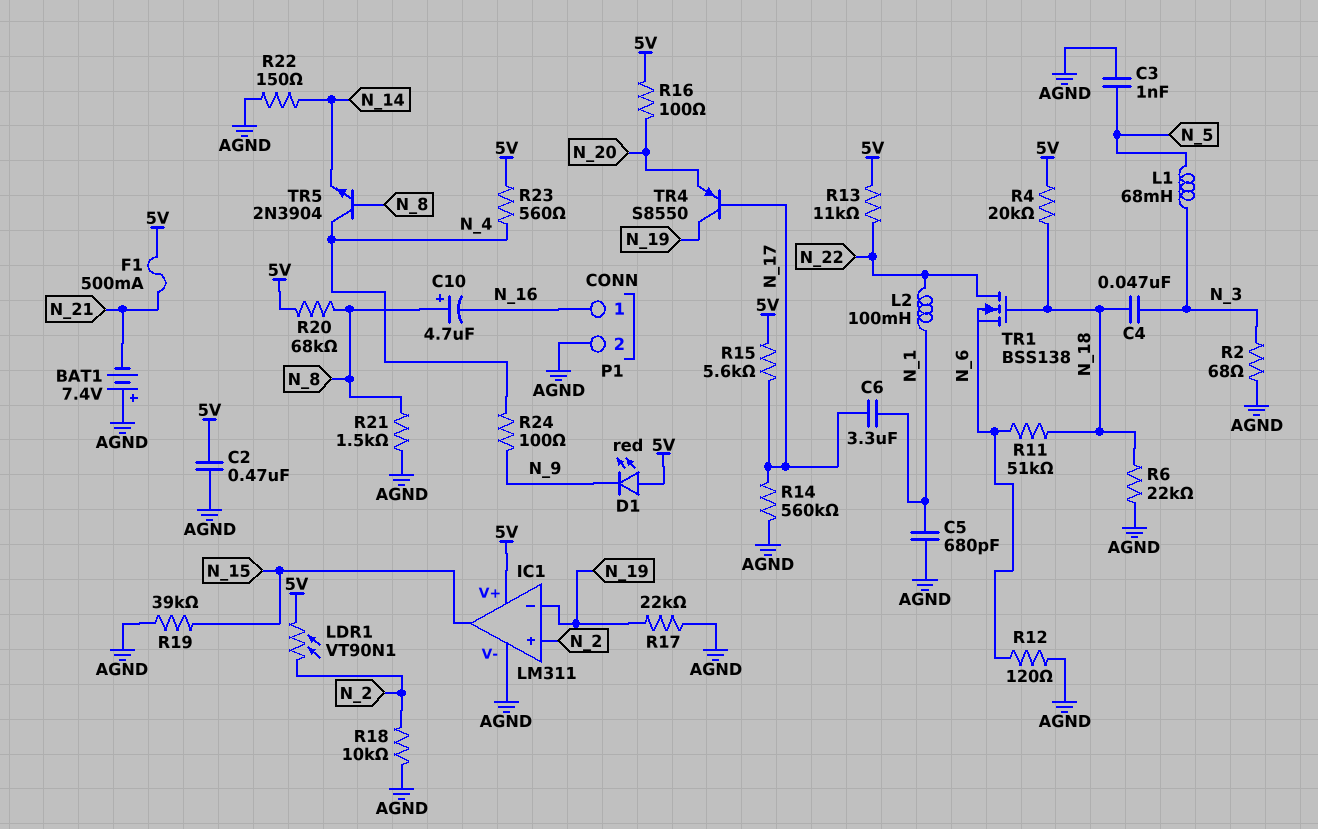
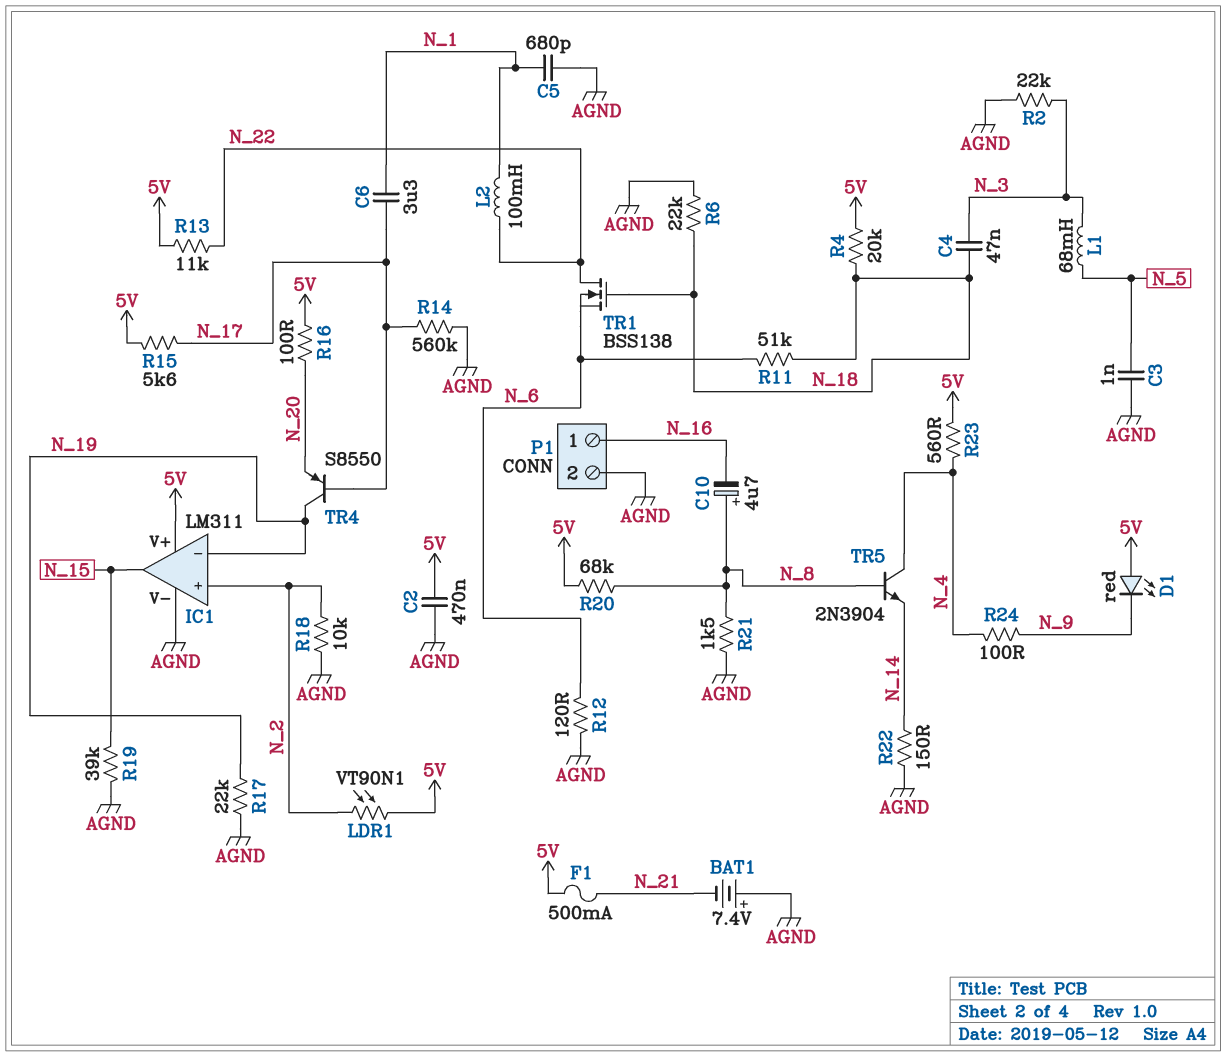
R2: 68 (AGND, N_3) -> 22k (AGND, N_3)

